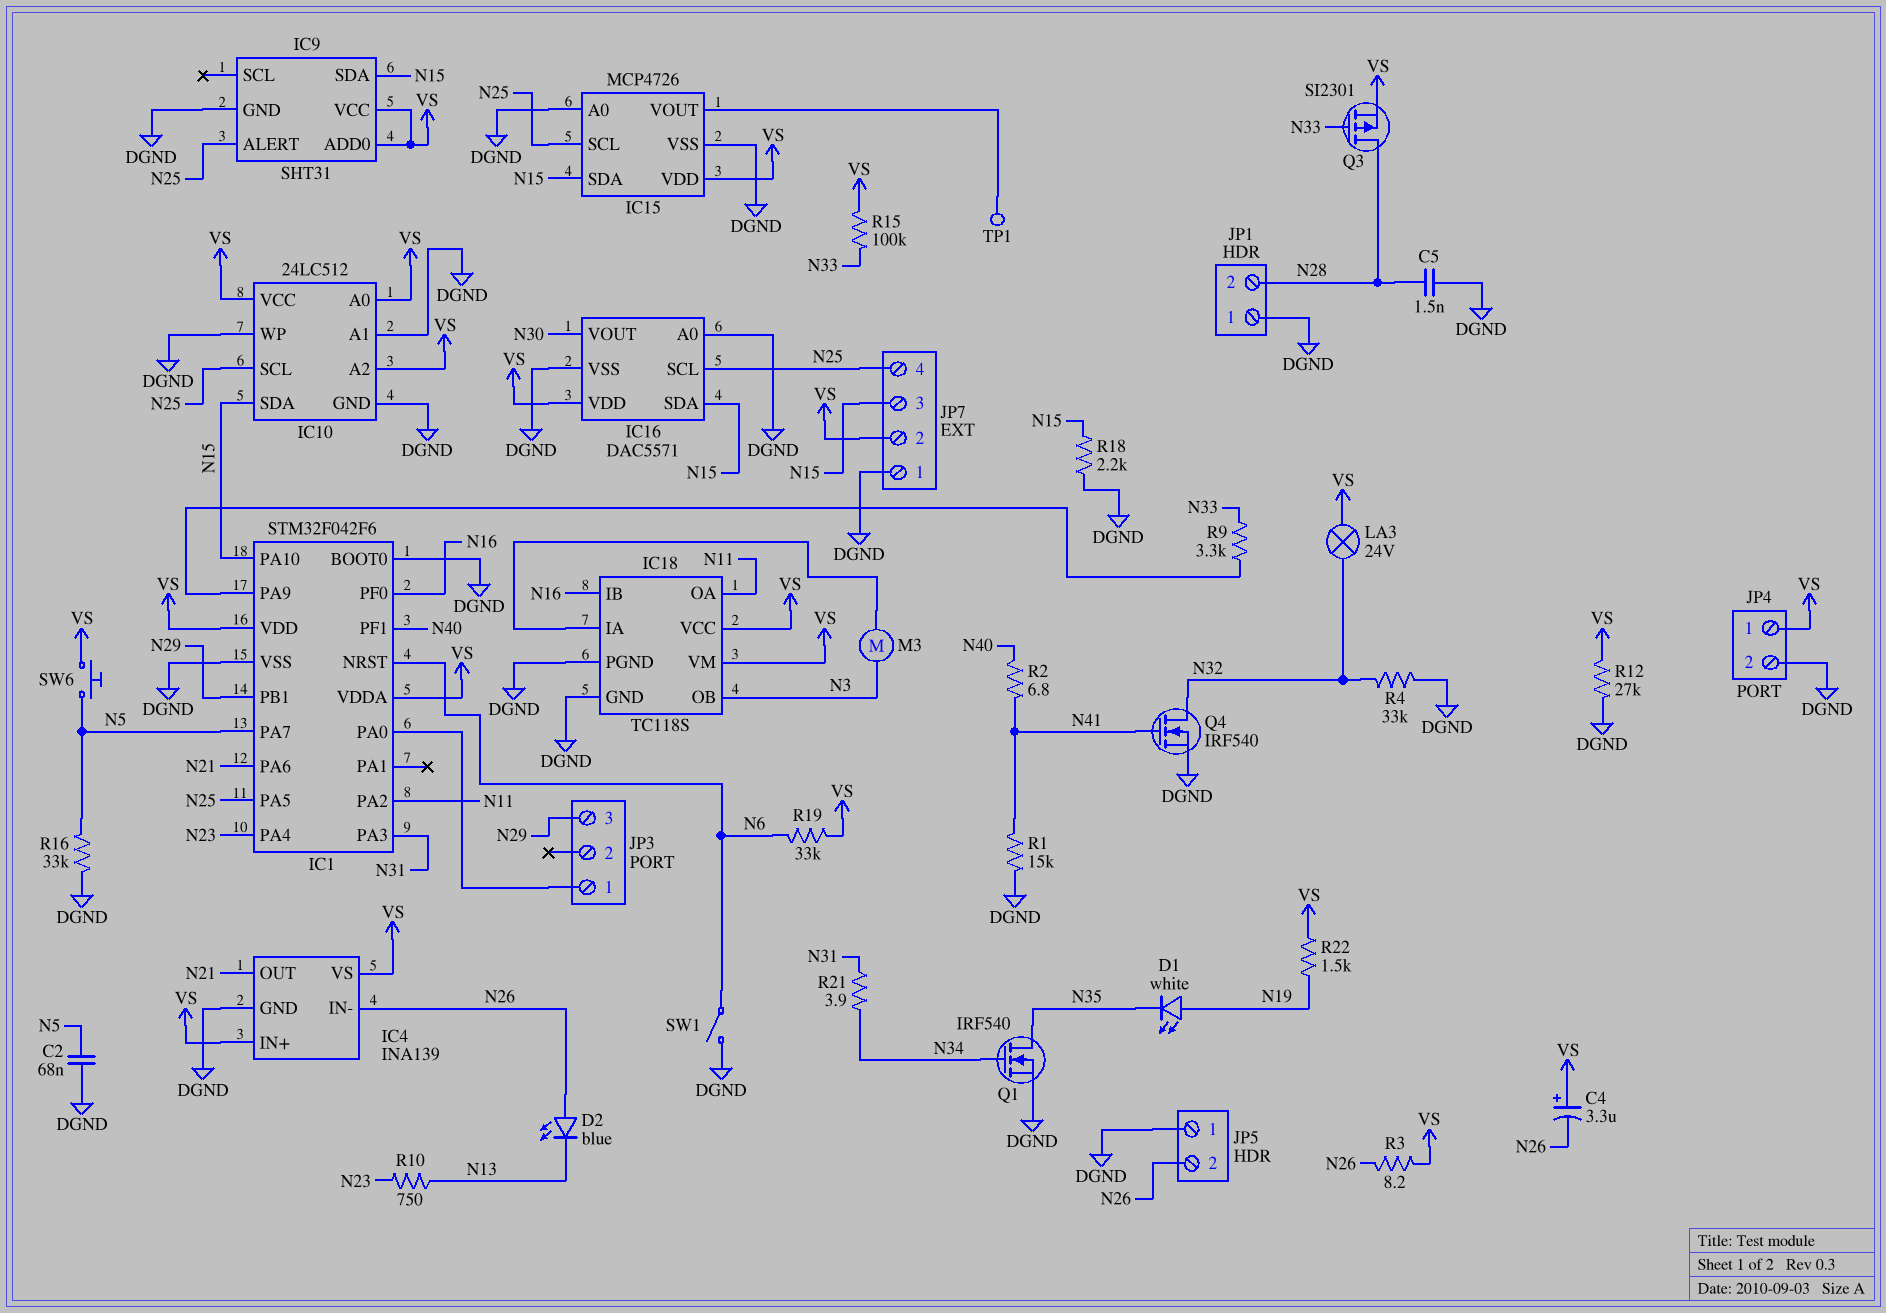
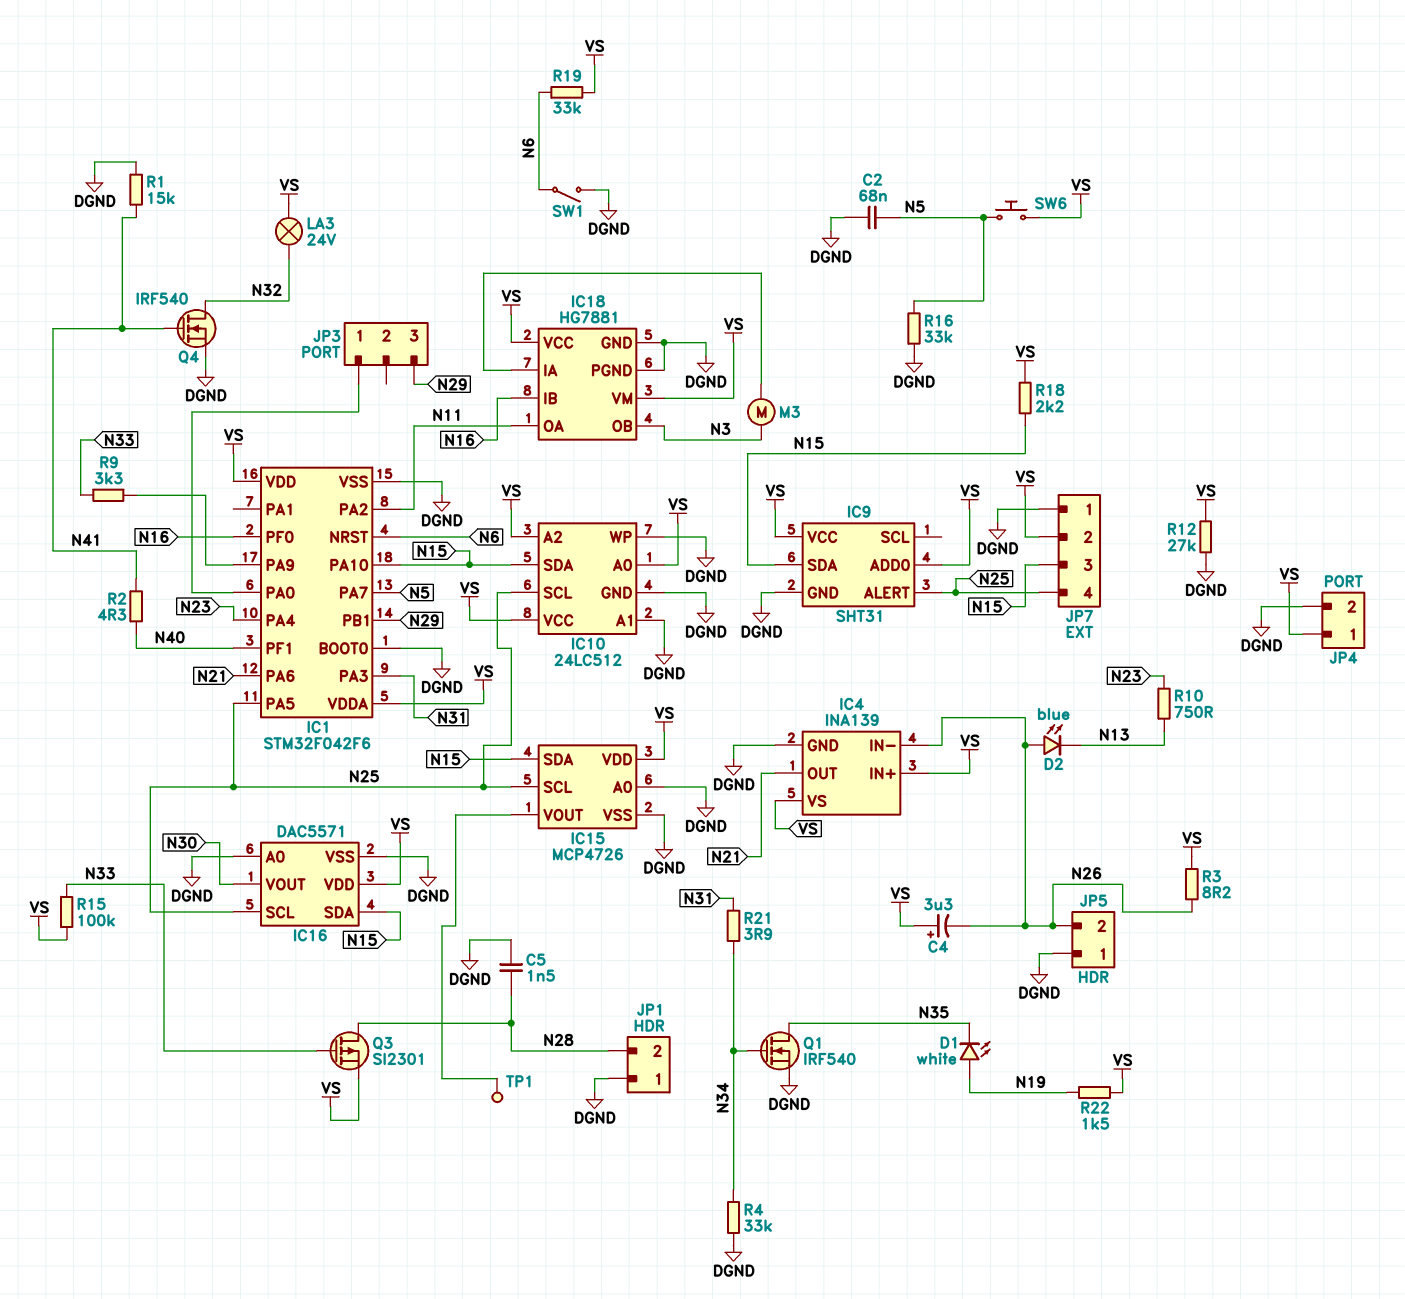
IC18: TC118S -> HG7881
R2: 6.8 (N40, N41) -> 4.3 (N40, N41)
R4: 33k (DGND, N32) -> 33k (DGND, N34)
R18: 2.2k (DGND, N15) -> 2.2k (N15, VS)

